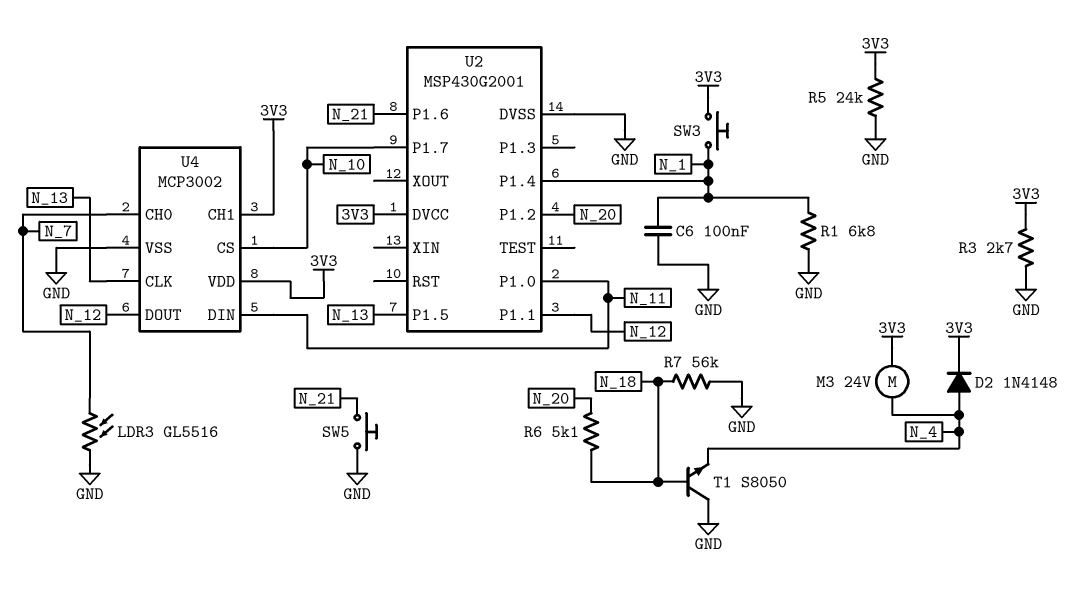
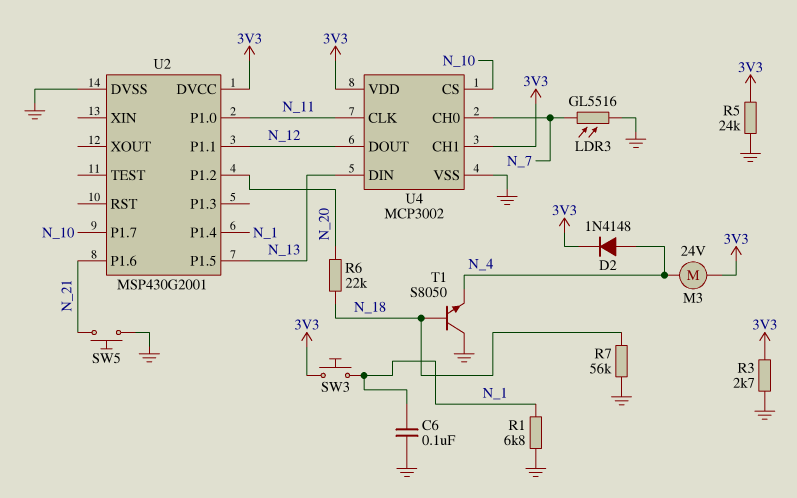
R6: 5.1k (N_18, N_20) -> 22k (N_18, N_20)
U4 pin CLK: N_13 -> N_11
U4 pin DIN: N_11 -> N_13

